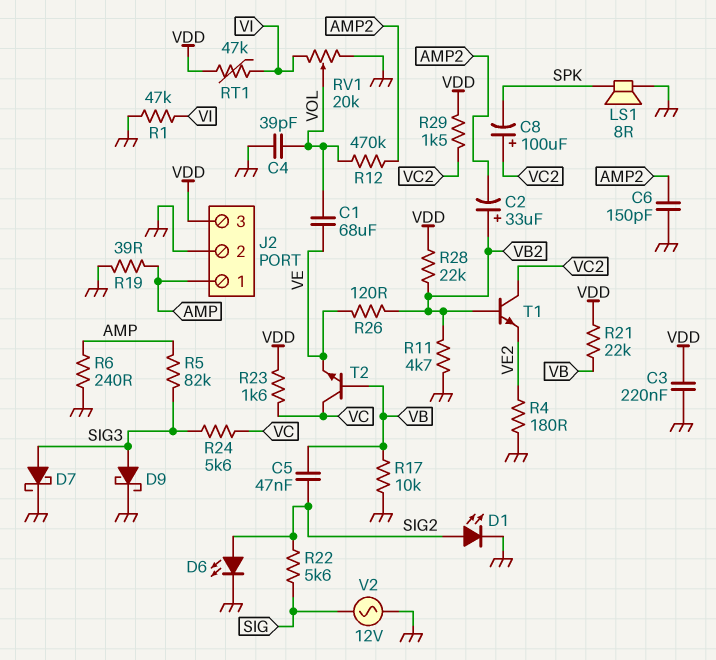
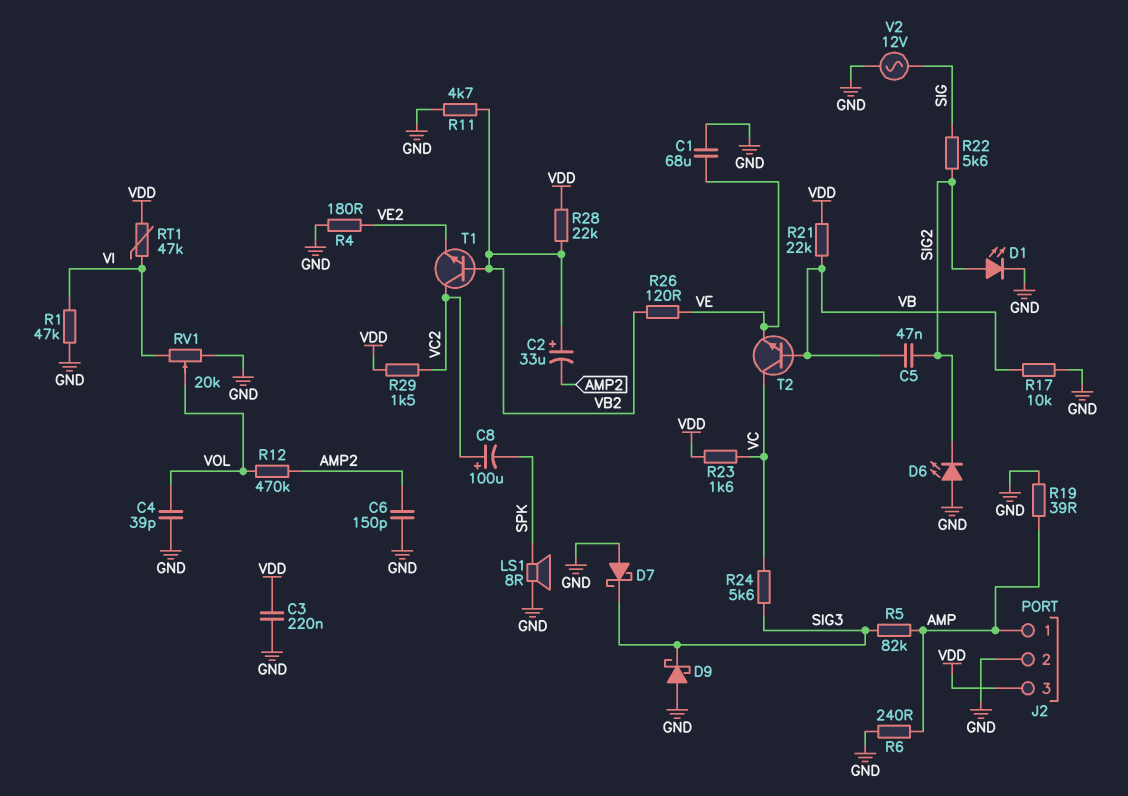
C1: 68uF (VE, VOL) -> 68uF (GND, VE)
D6: LED (A SIG2, K GND) -> LED (A GND, K SIG2)
D7: schottky (A SIG3, K GND) -> schottky (A GND, K SIG3)
D9: schottky (A SIG3, K GND) -> schottky (A GND, K SIG3)

